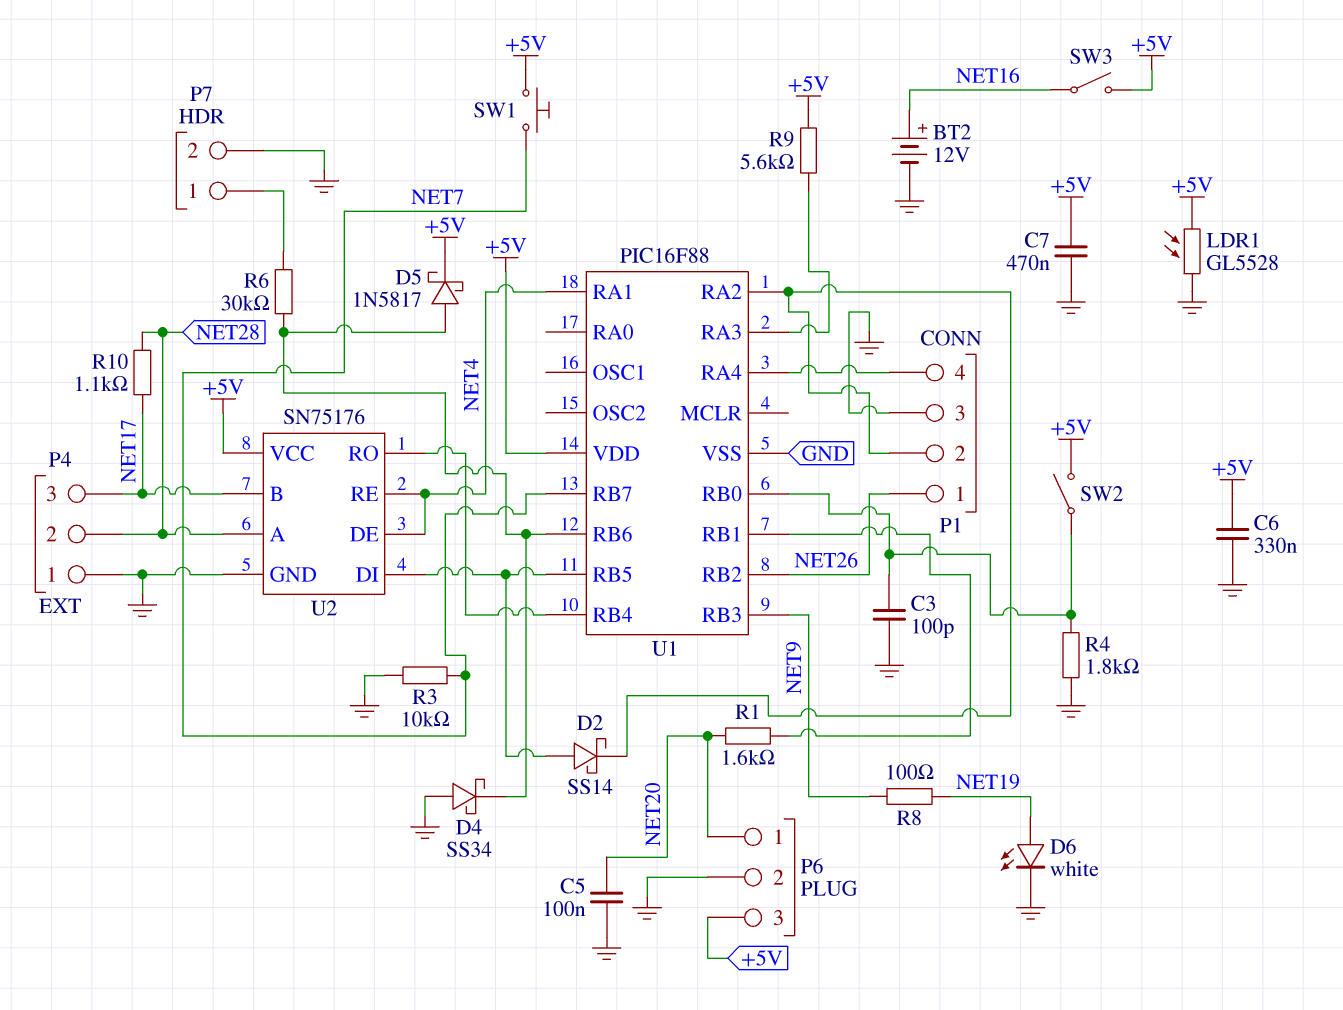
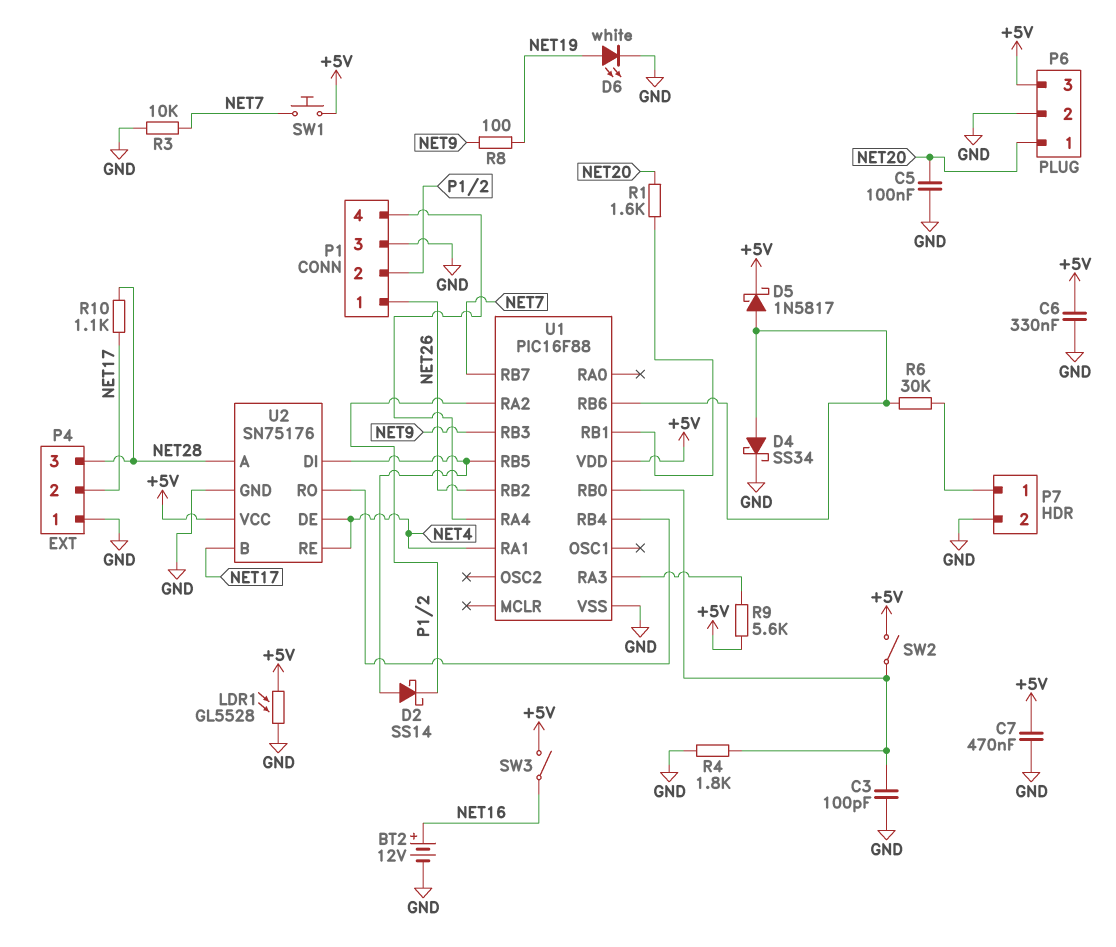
D4: schottky SS34 (A GND, K U1/RB6) -> schottky SS34 (A U1/RB6, K GND)
P4 pin 2: NET28 -> NET17
P4 pin 3: NET17 -> NET28

